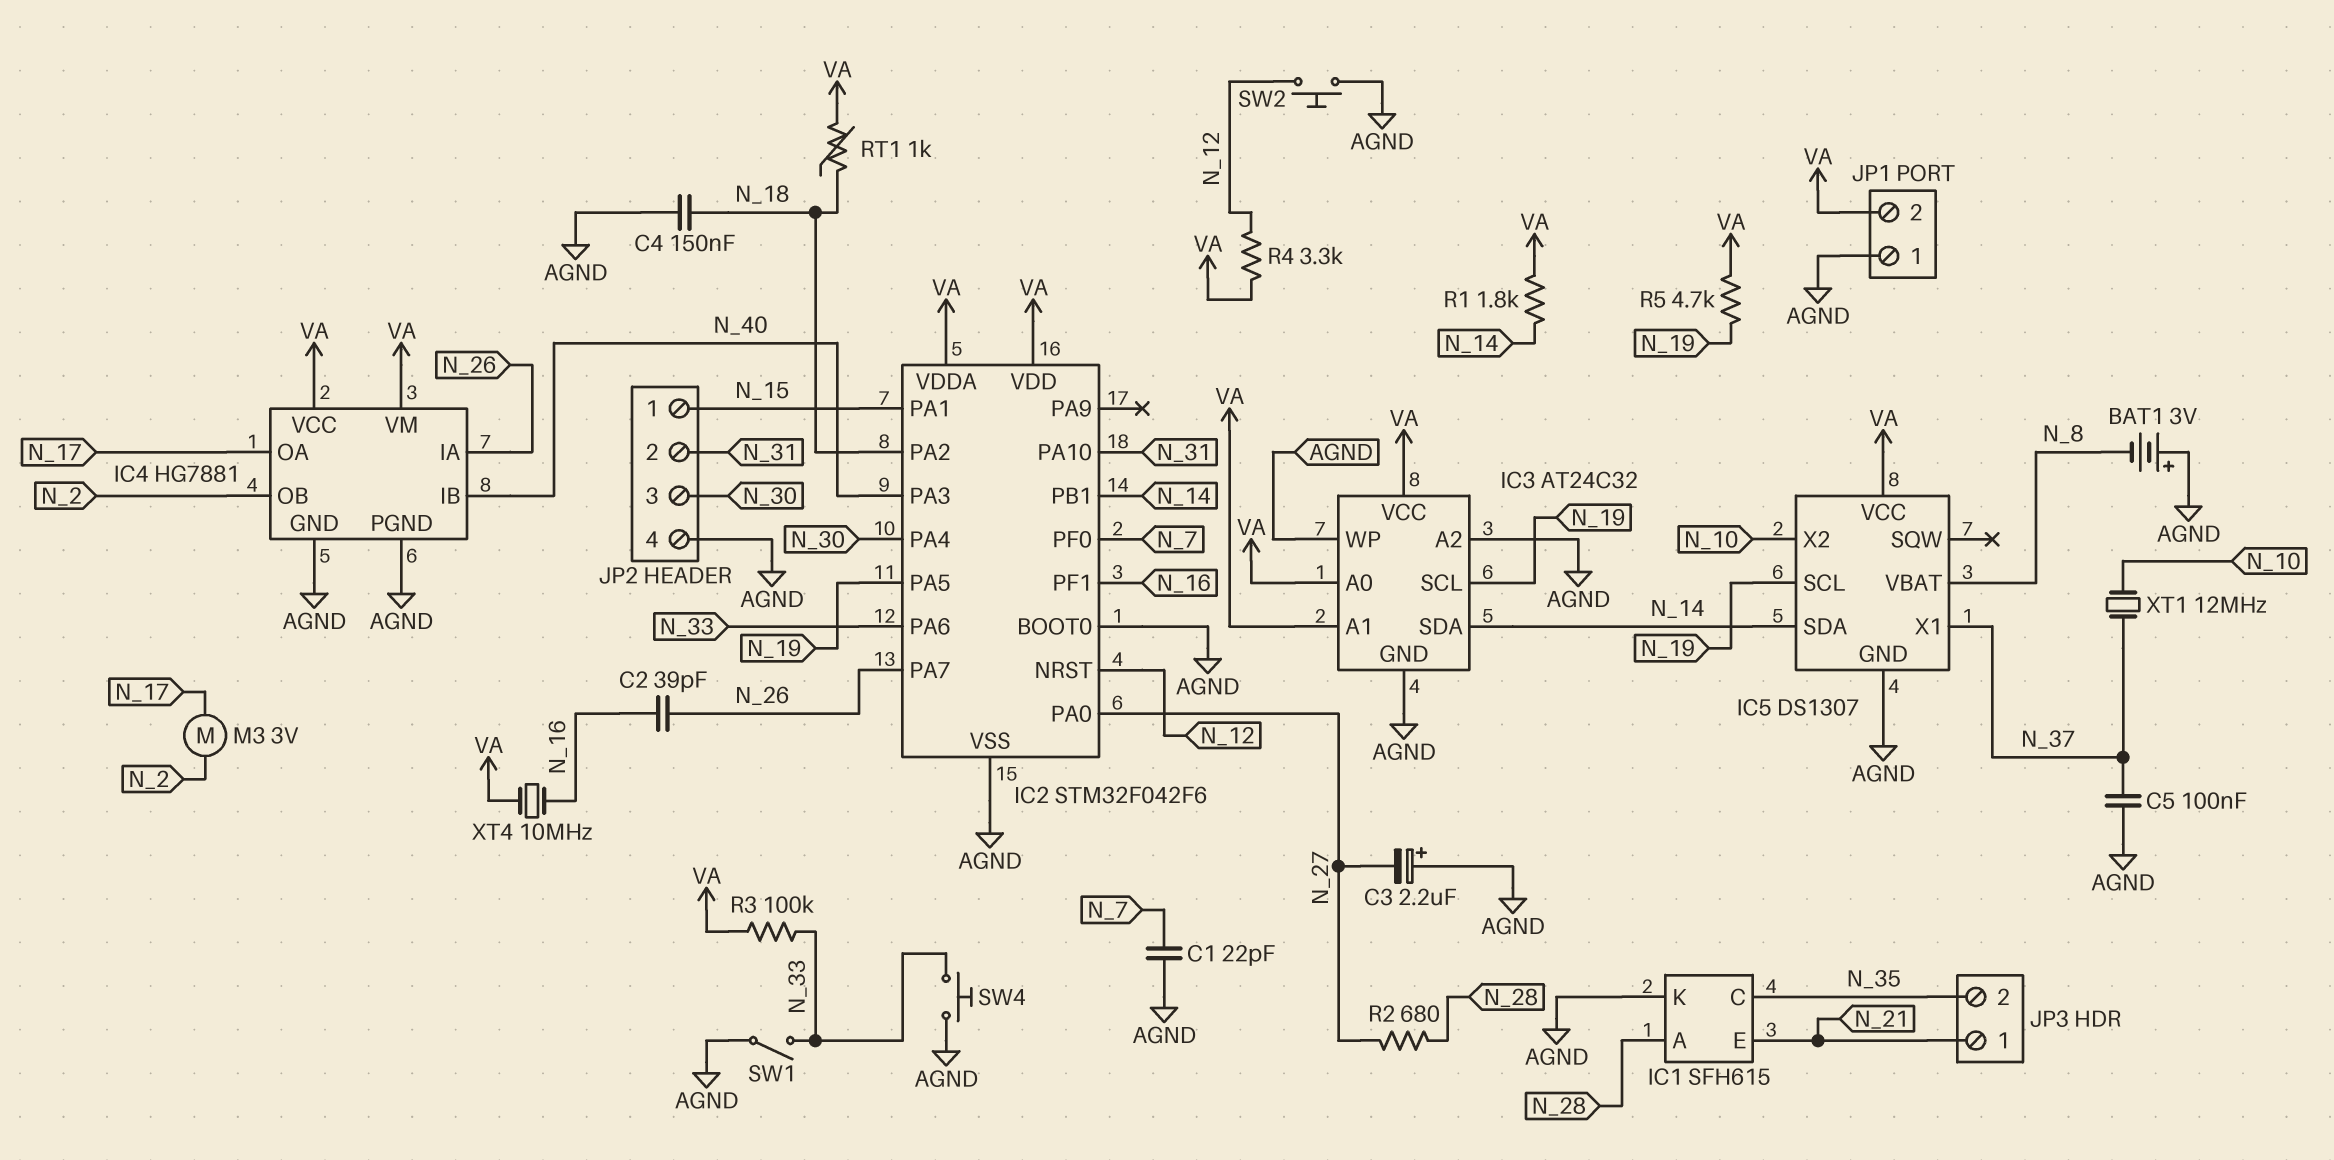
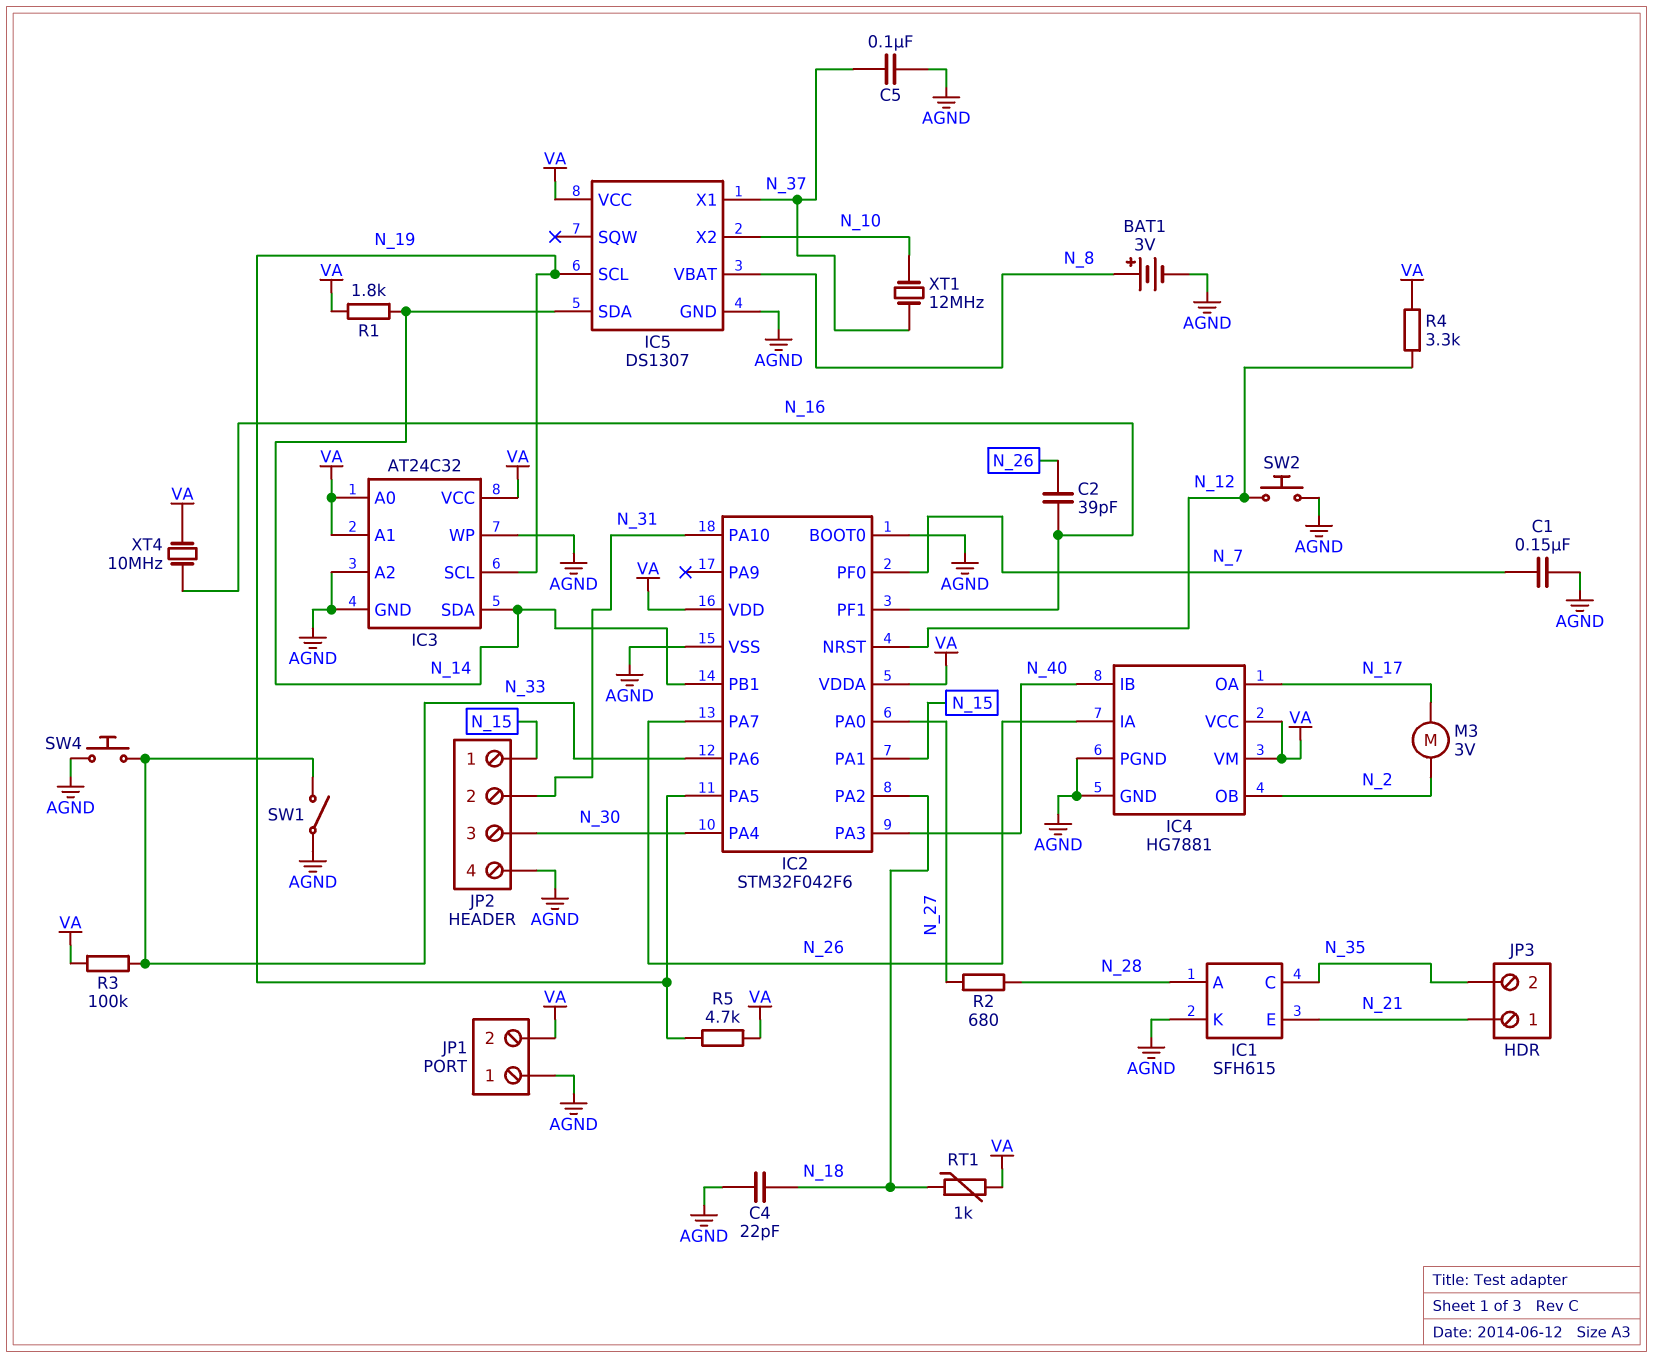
BAT1: 3V (plus AGND, minus N_8) -> 3V (plus N_8, minus AGND)
C1: 22pF (AGND, N_7) -> 150nF (AGND, N_7)
C3: 2.2uF (plus AGND, minus N_27) -> none
C4: 150nF (AGND, N_18) -> 22pF (AGND, N_18)

